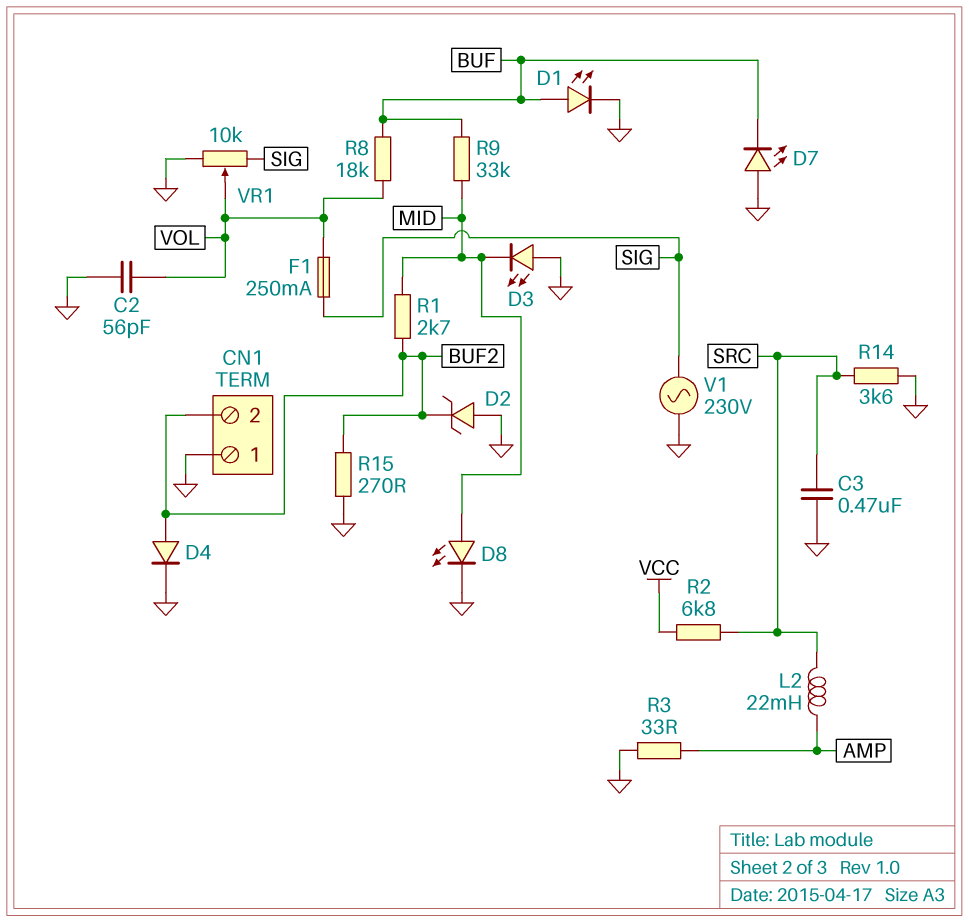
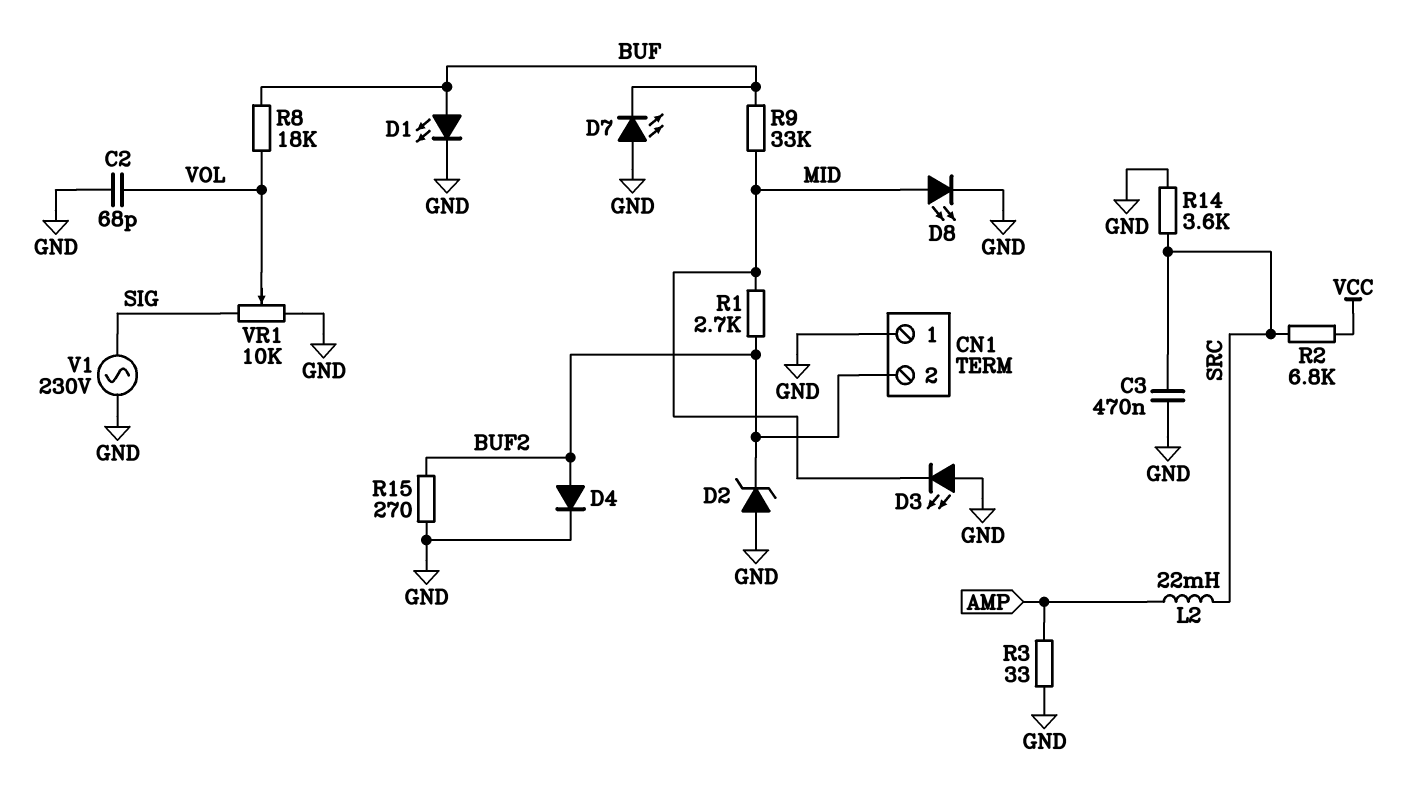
C2: 56pF (GND, VOL) -> 68pF (GND, VOL)
F1: 250mA (SIG, VOL) -> none

